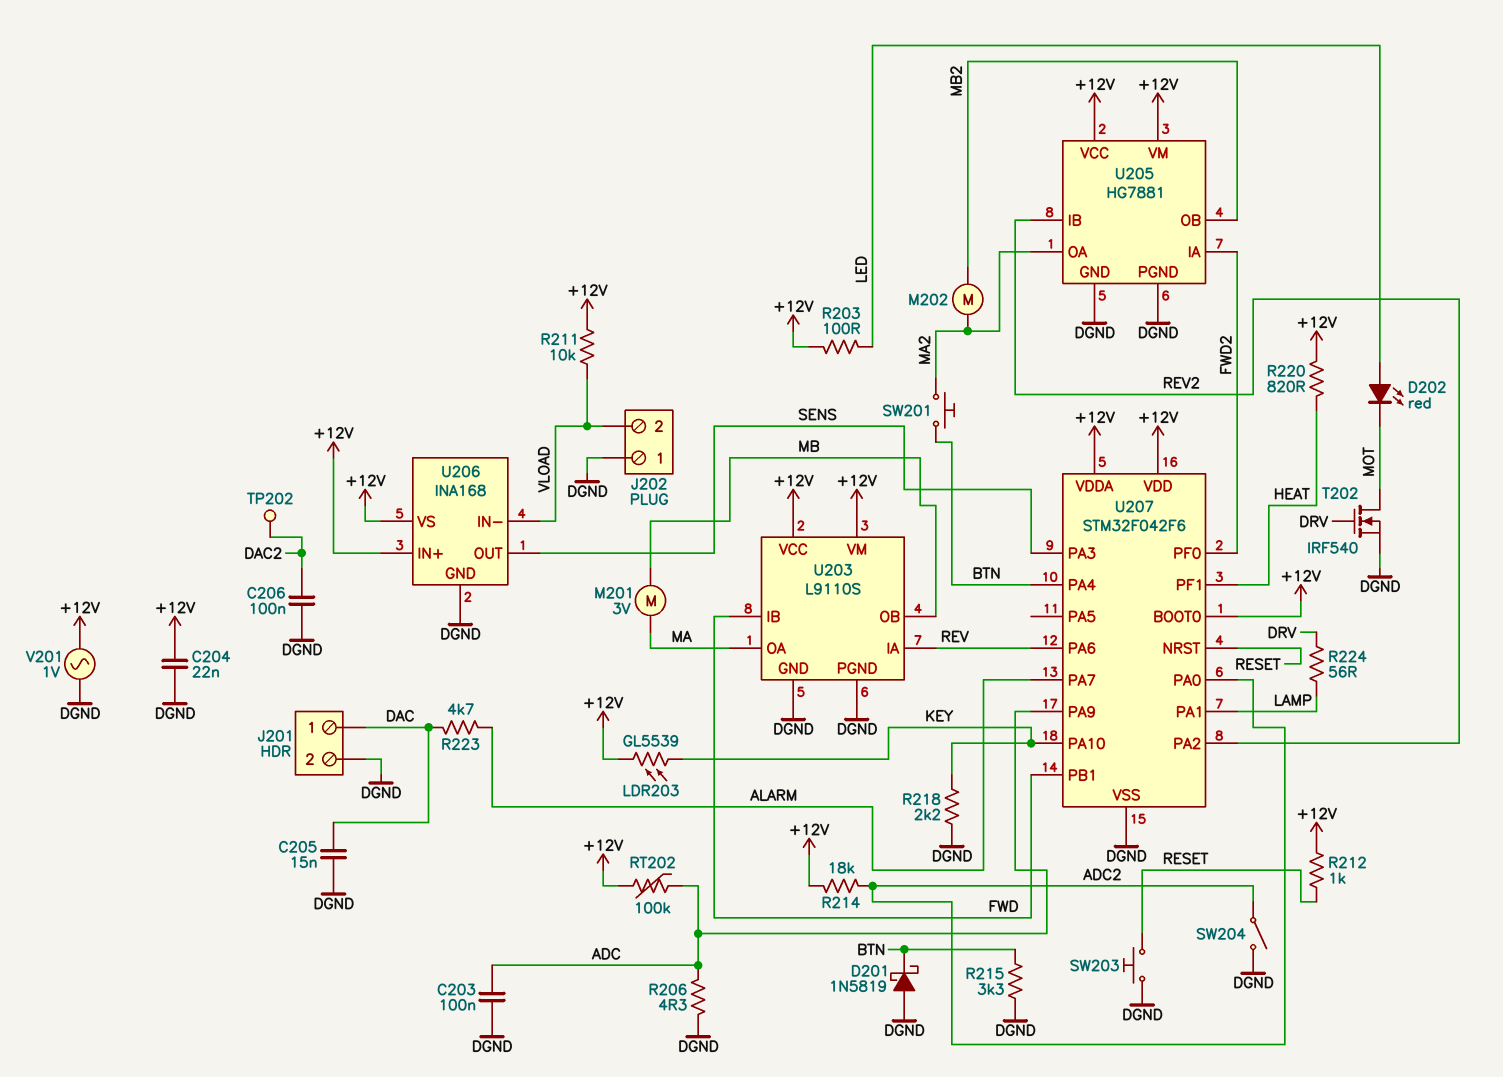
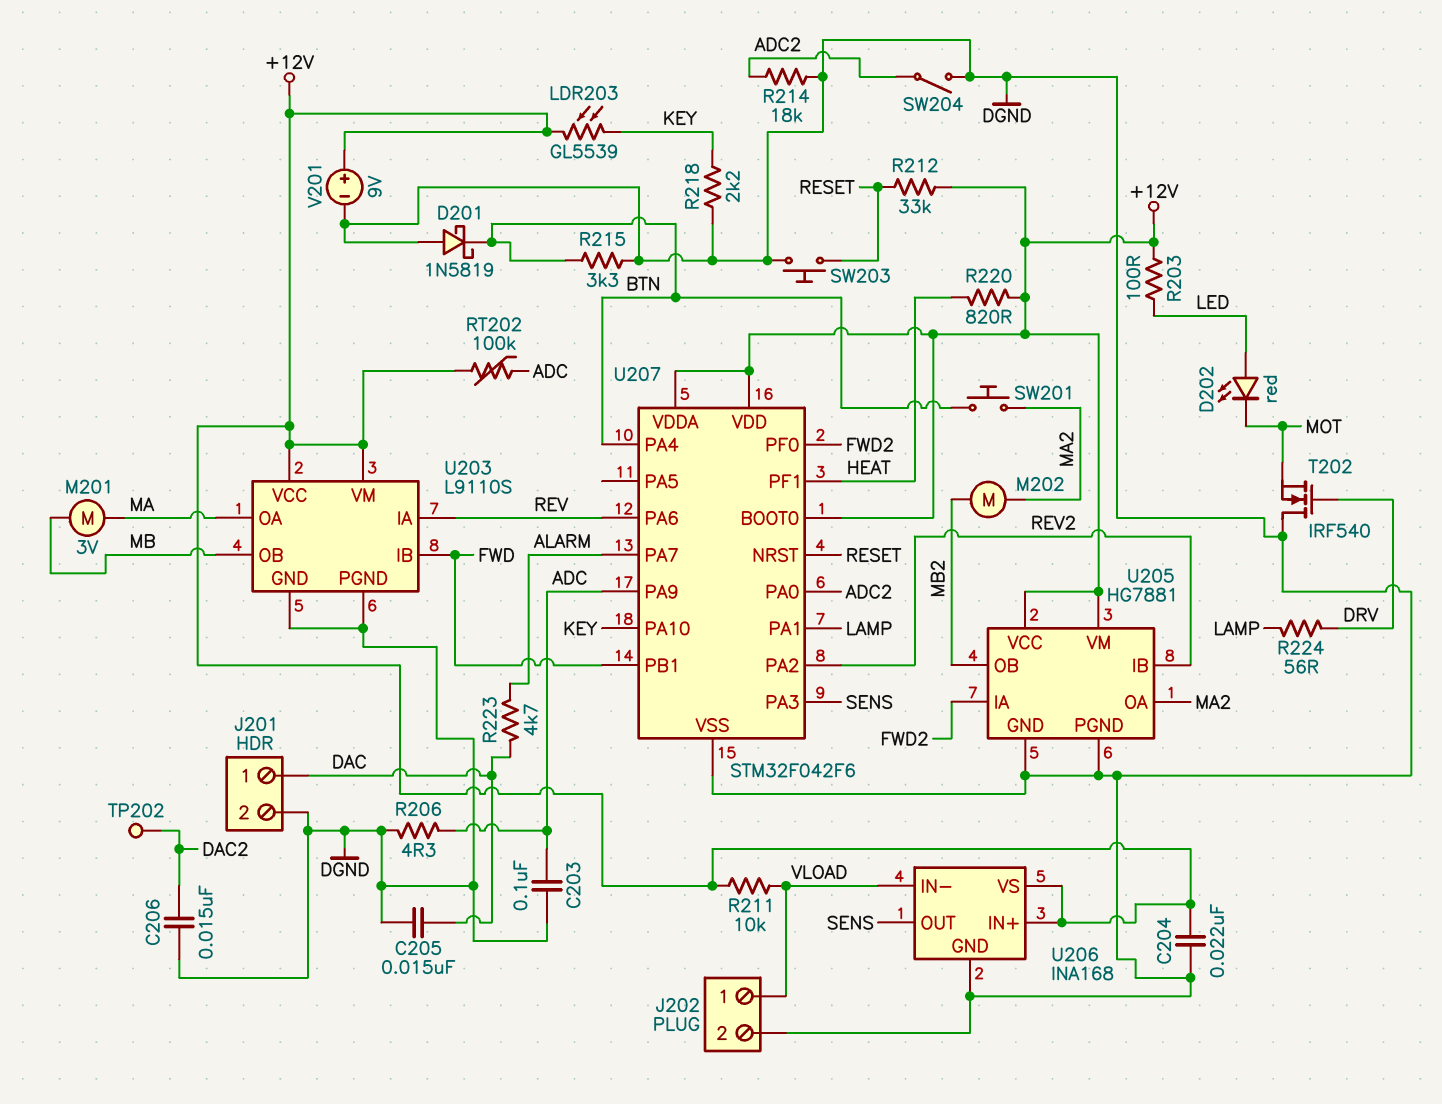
C206: 100nF (DAC2, DGND) -> 15nF (DAC2, DGND)
J202 pin 1: DGND -> VLOAD
J202 pin 2: VLOAD -> DGND
R212: 1k (+12V, RESET) -> 33k (+12V, RESET)
R214: 18k (+12V, ADC2) -> 18k (ADC2, DGND)
T202: NMOS IRF540 (G DRV, D MOT, S DGND) -> NMOS IRF540 (G DRV, D DGND, S MOT)
V201: AC 1V (+12V, DGND) -> 9V (plus +12V, minus DGND)

